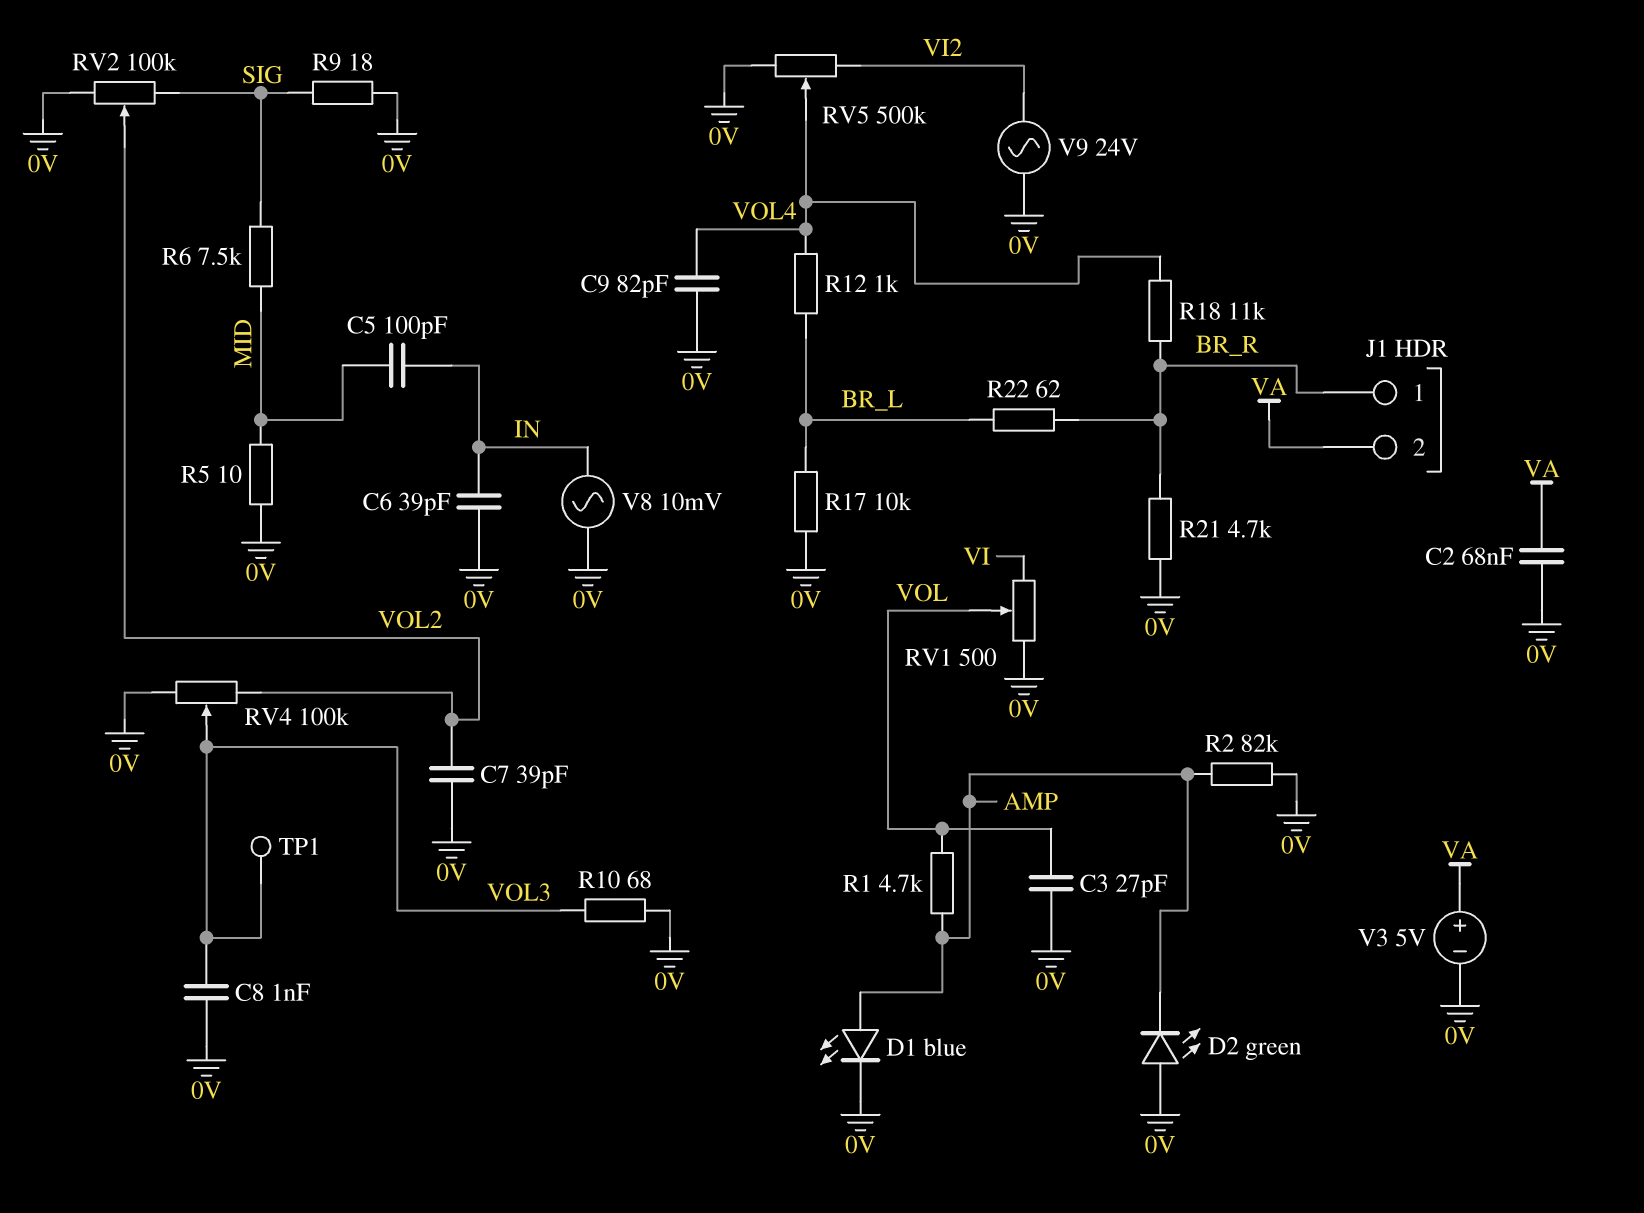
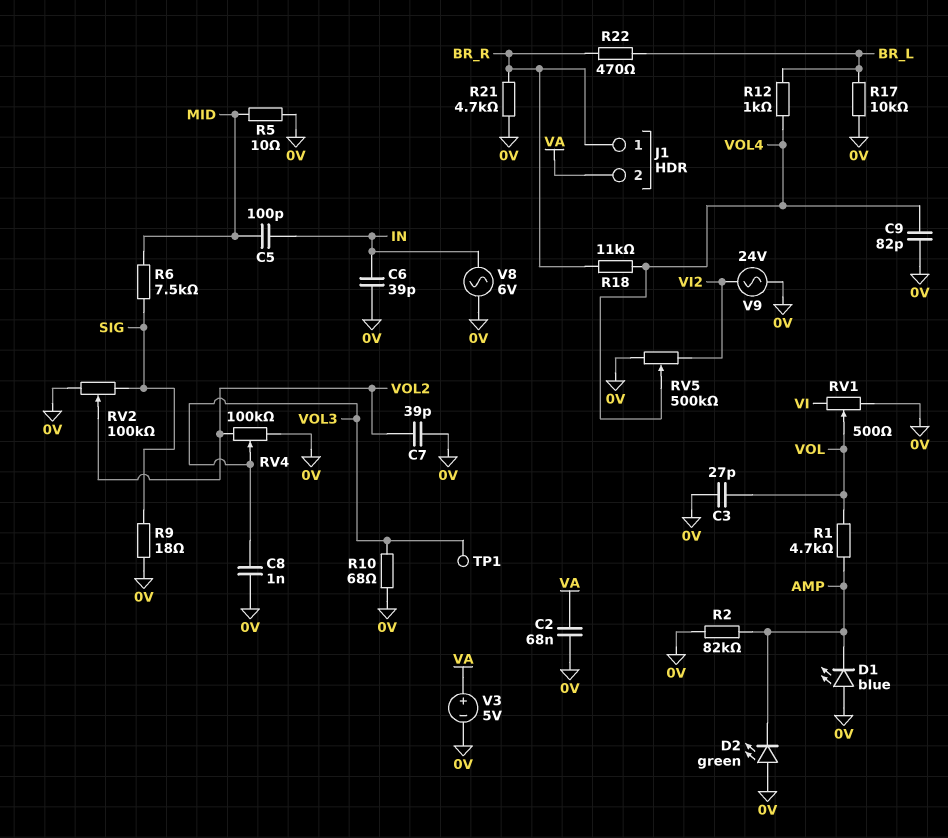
D1: LED blue (A AMP, K 0V) -> LED blue (A 0V, K AMP)
R22: 62 (BR_L, BR_R) -> 470 (BR_L, BR_R)
V8: AC 10mV (0V, IN) -> AC 6V (0V, IN)

